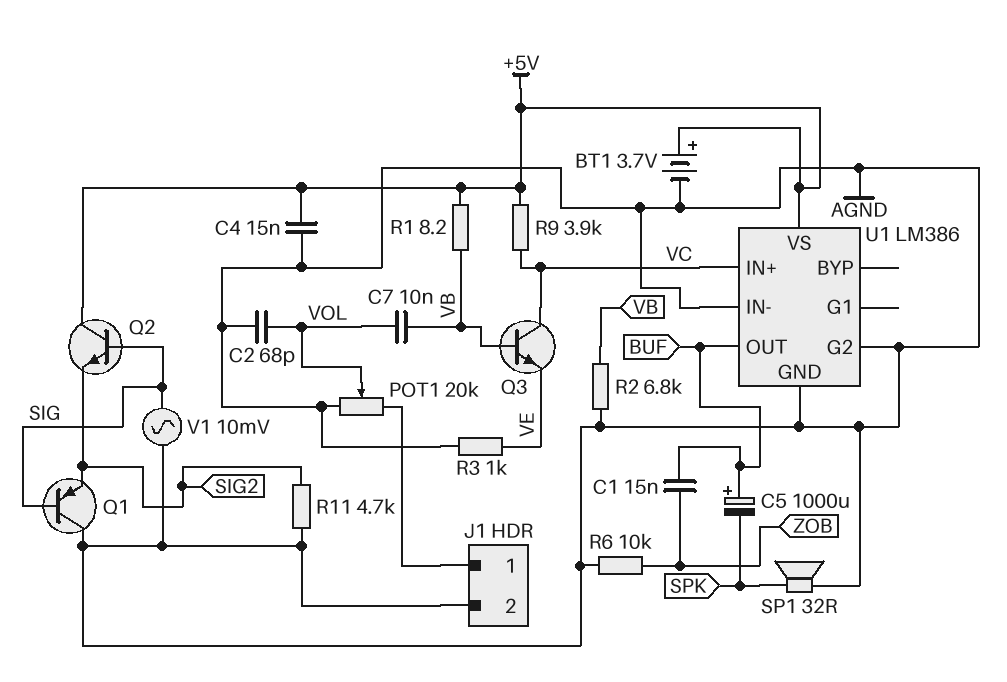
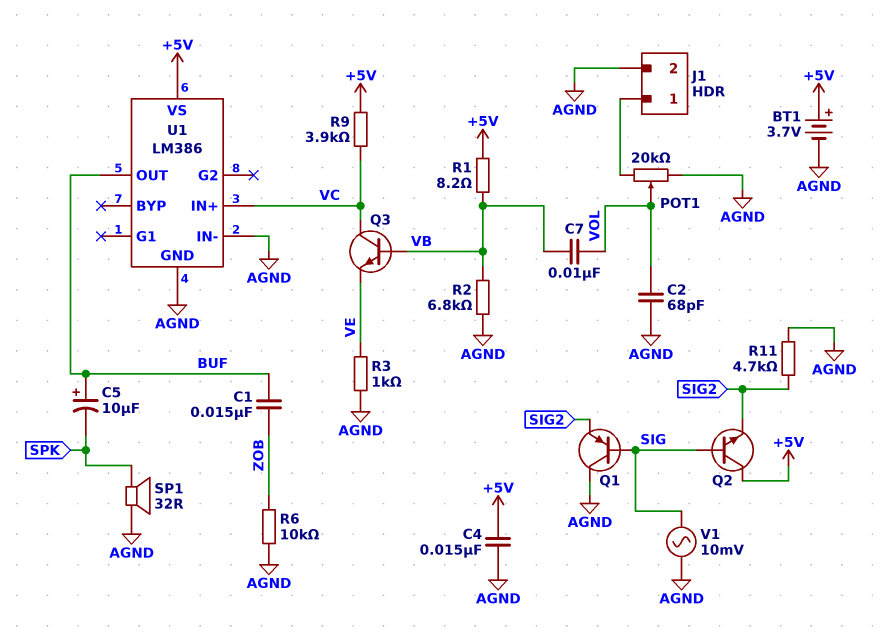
C5: 1000uF (plus BUF, minus SPK) -> 10uF (plus BUF, minus SPK)
U1 pin G2: AGND -> none

